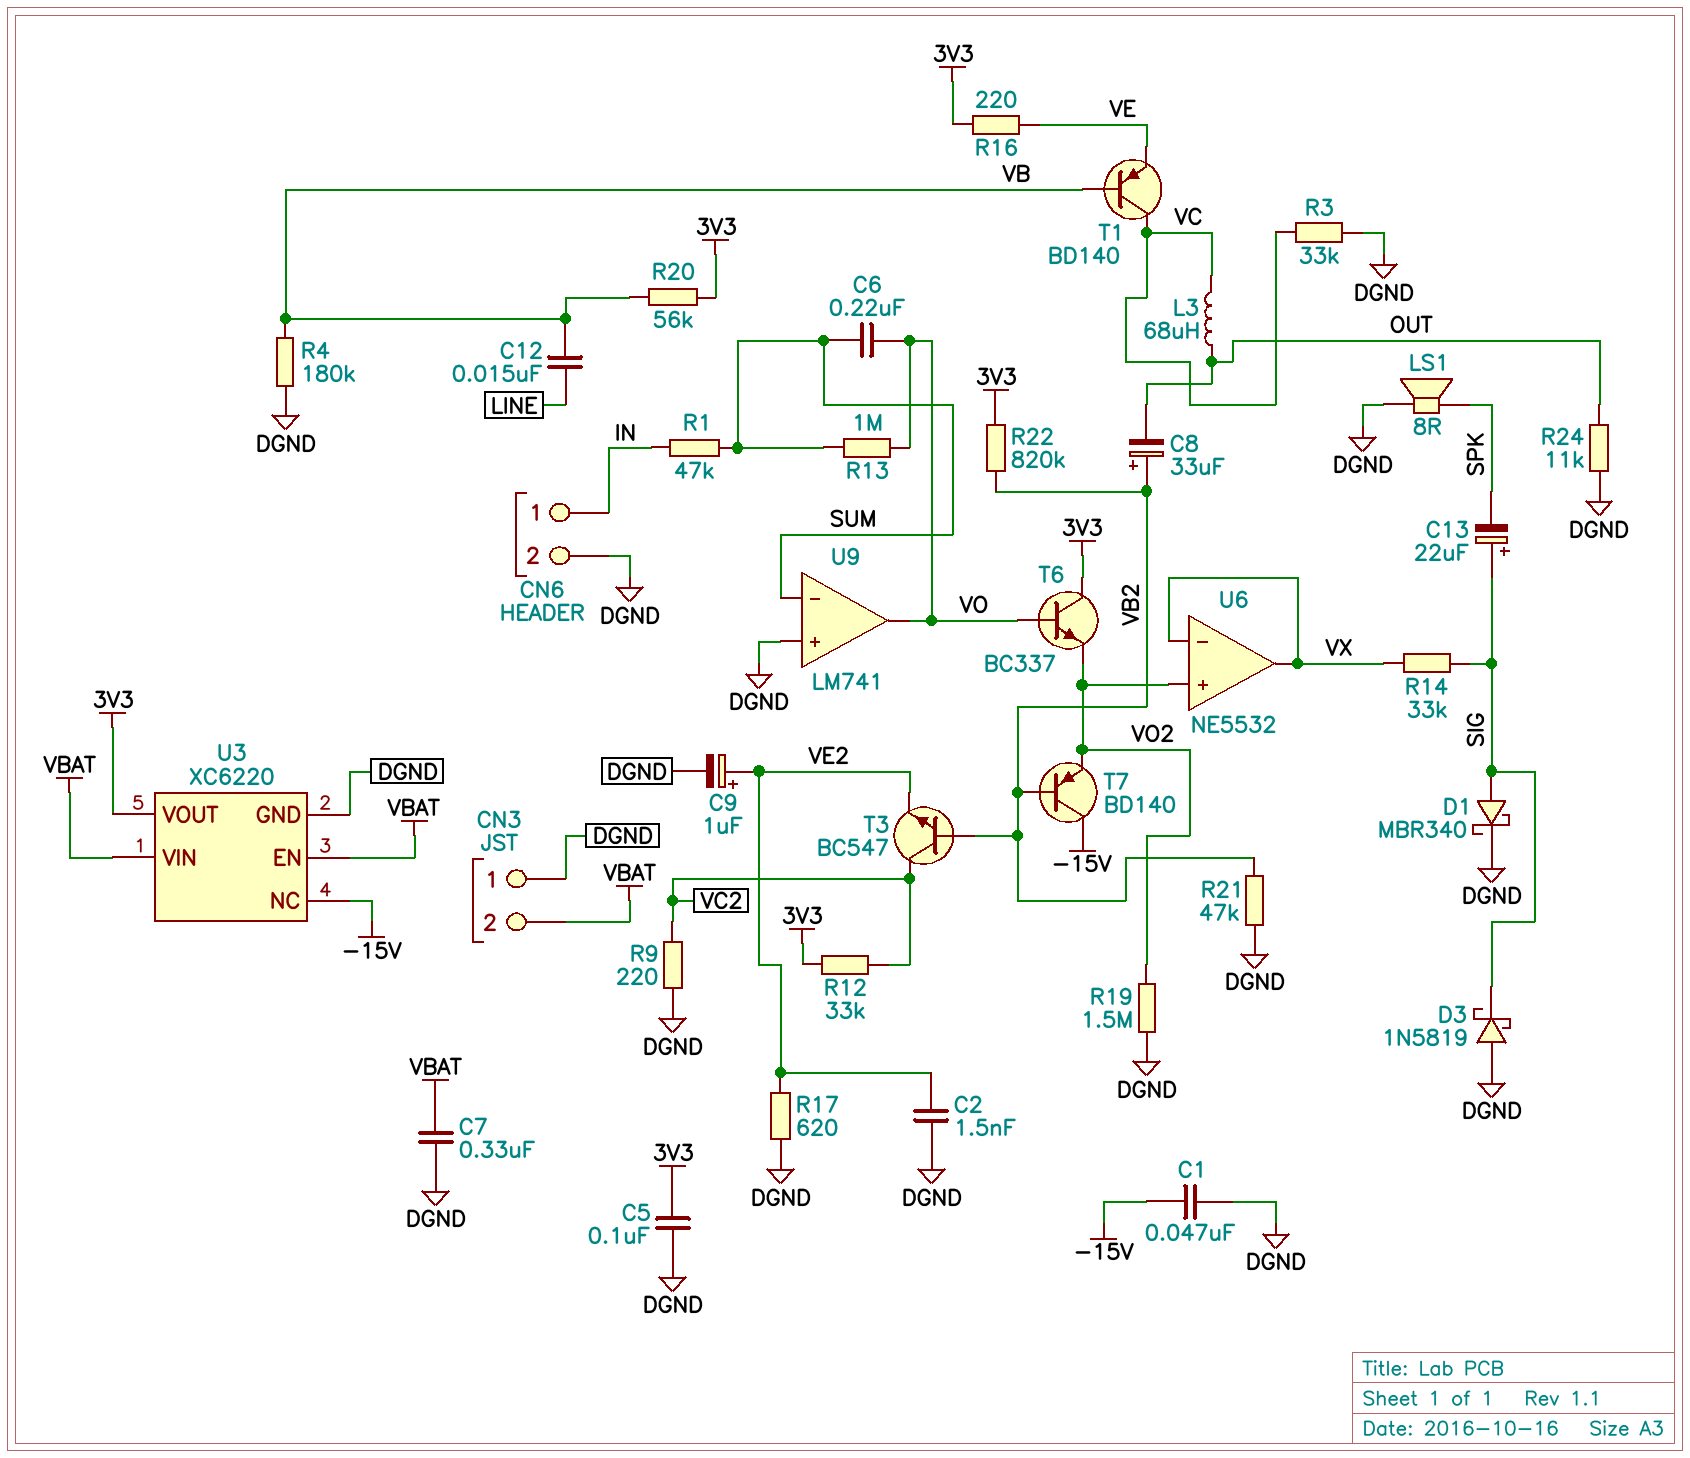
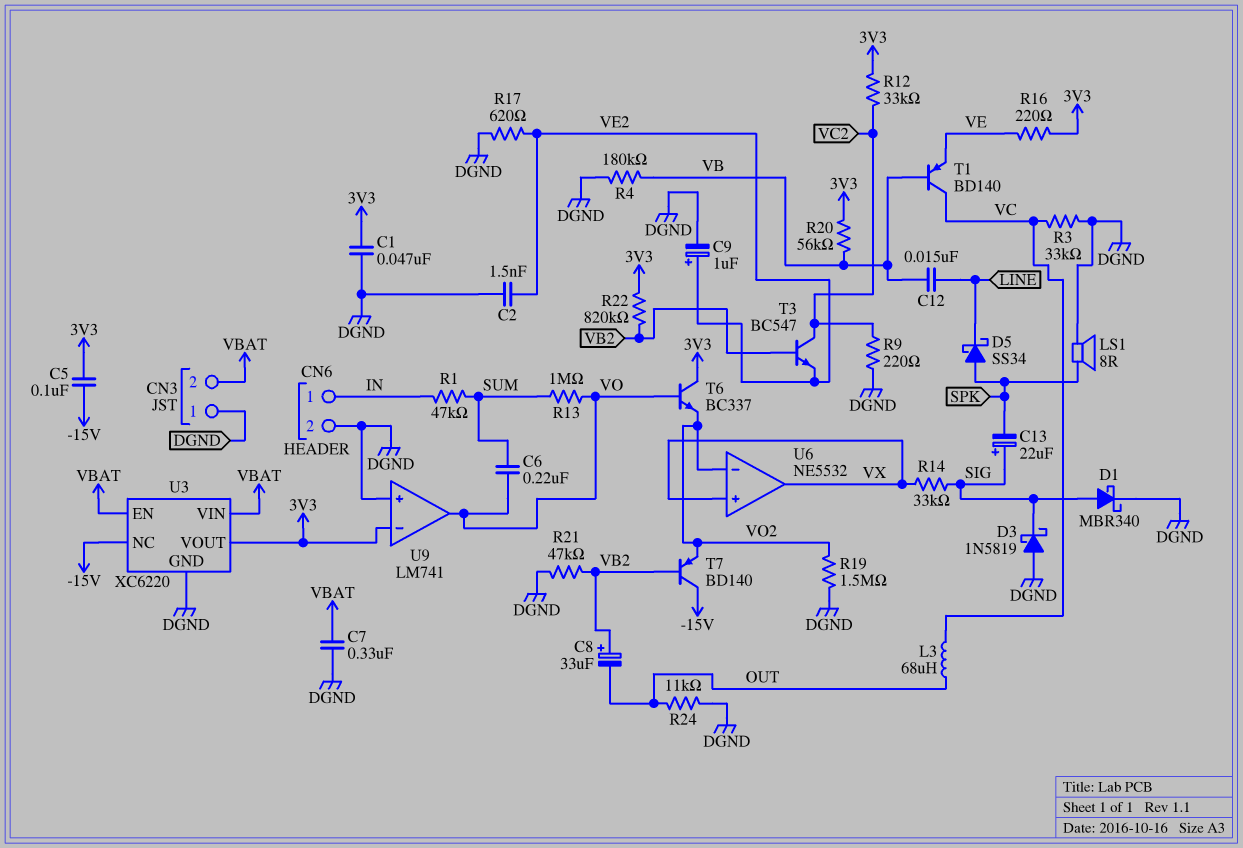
C1: 47nF (-15V, DGND) -> 47nF (3V3, DGND)
C5: 100nF (3V3, DGND) -> 100nF (-15V, 3V3)
D5: none -> schottky SS34 (A SPK, K LINE)
U6 pin in+: VO2 -> VX
U6 pin in-: VX -> VO2
U9 pin in-: SUM -> 3V3

